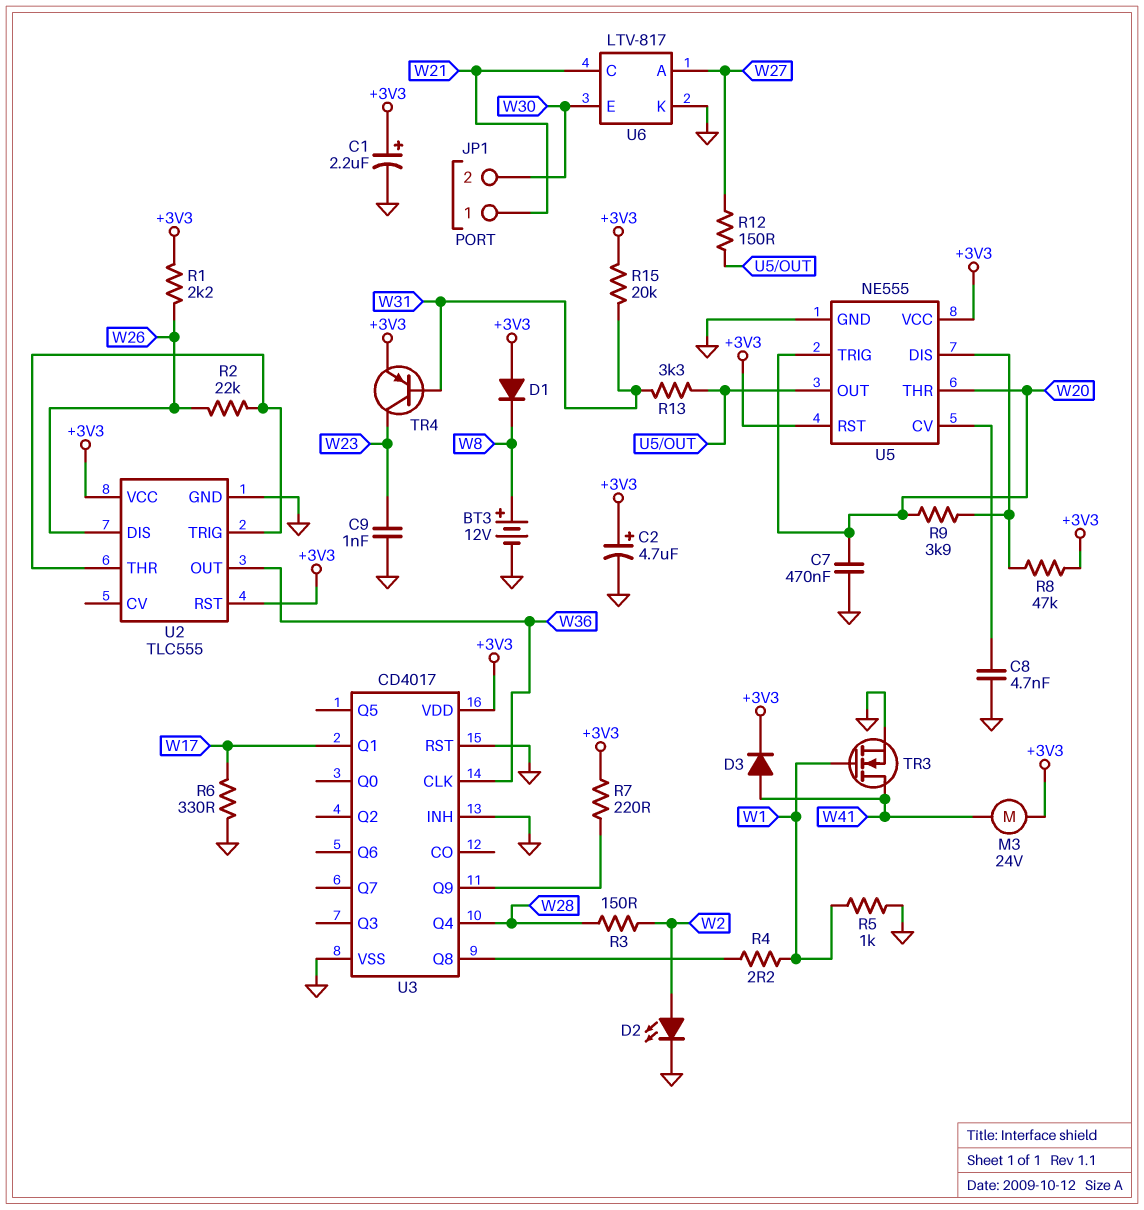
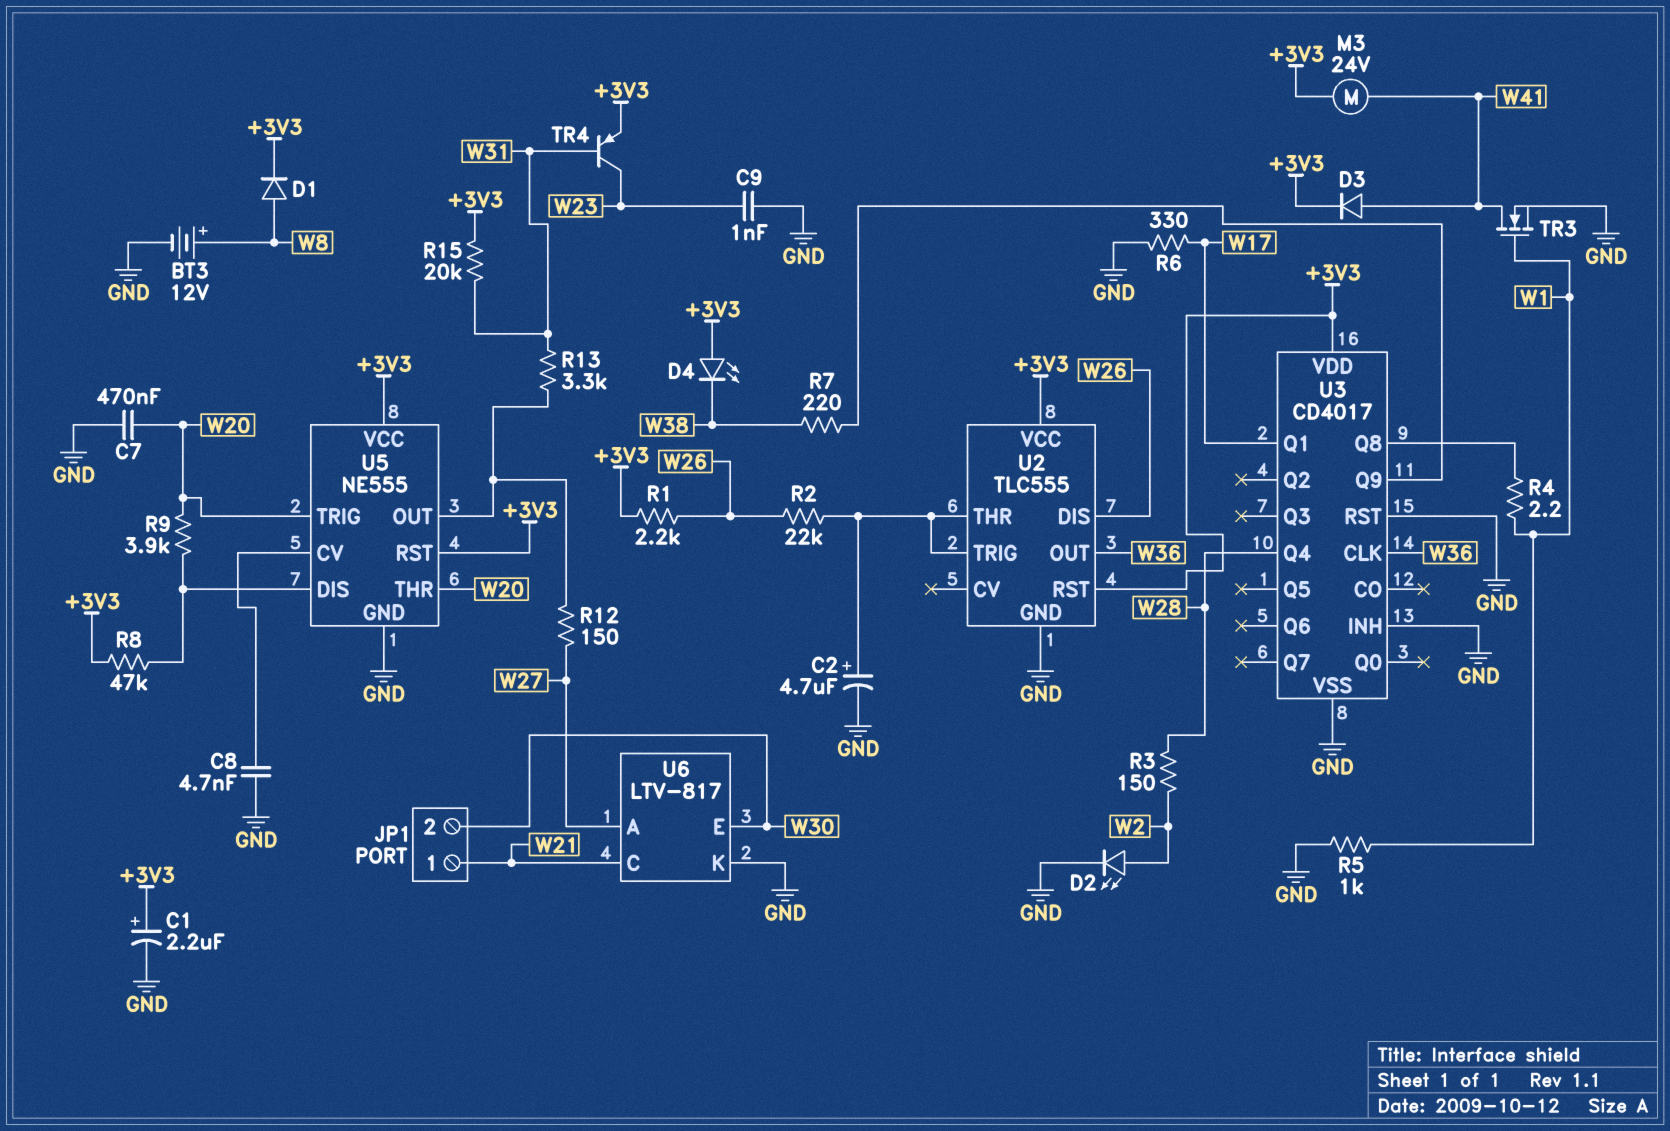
C2: 4.7uF (plus +3V3, minus GND) -> 4.7uF (plus U2/THR, minus GND)
D1: diode (A +3V3, K W8) -> diode (A W8, K +3V3)
D4: none -> LED (A +3V3, K W38)
R7: 220 (+3V3, U3/Q9) -> 220 (U3/Q9, W38)

